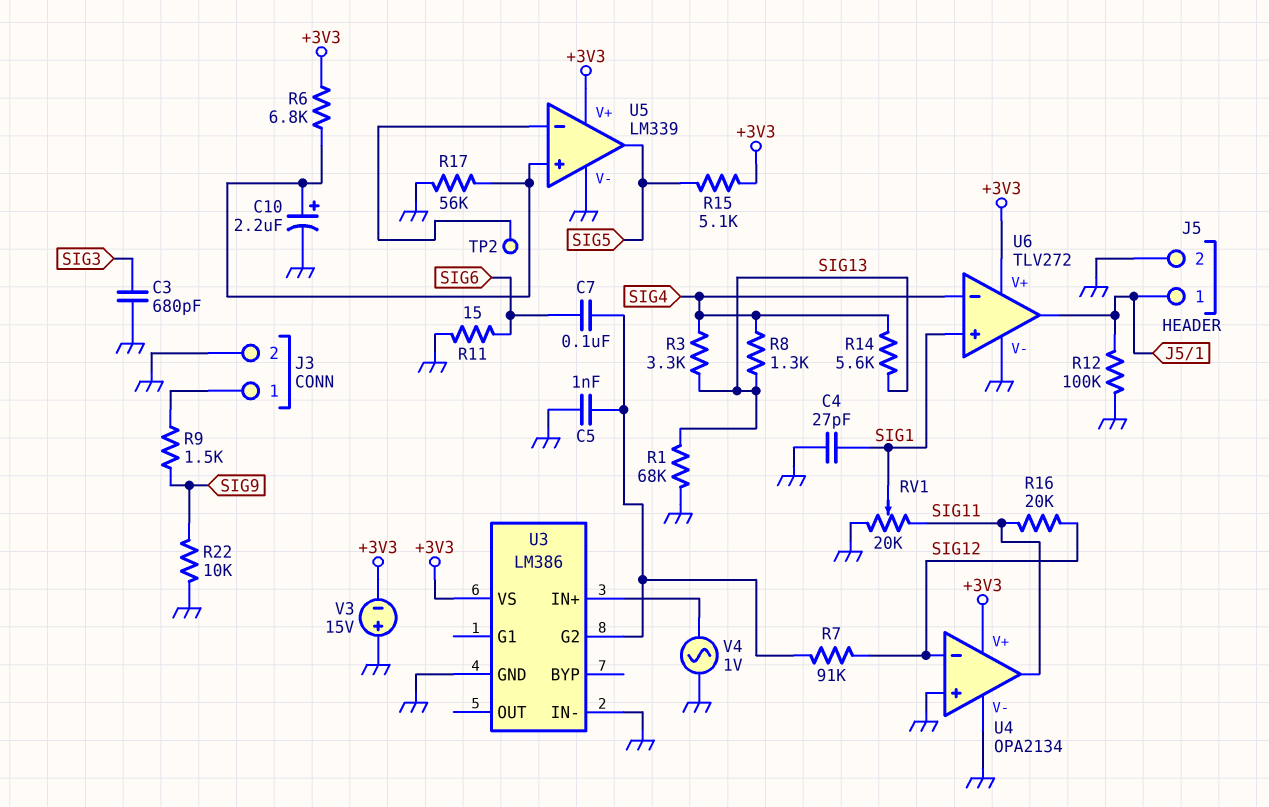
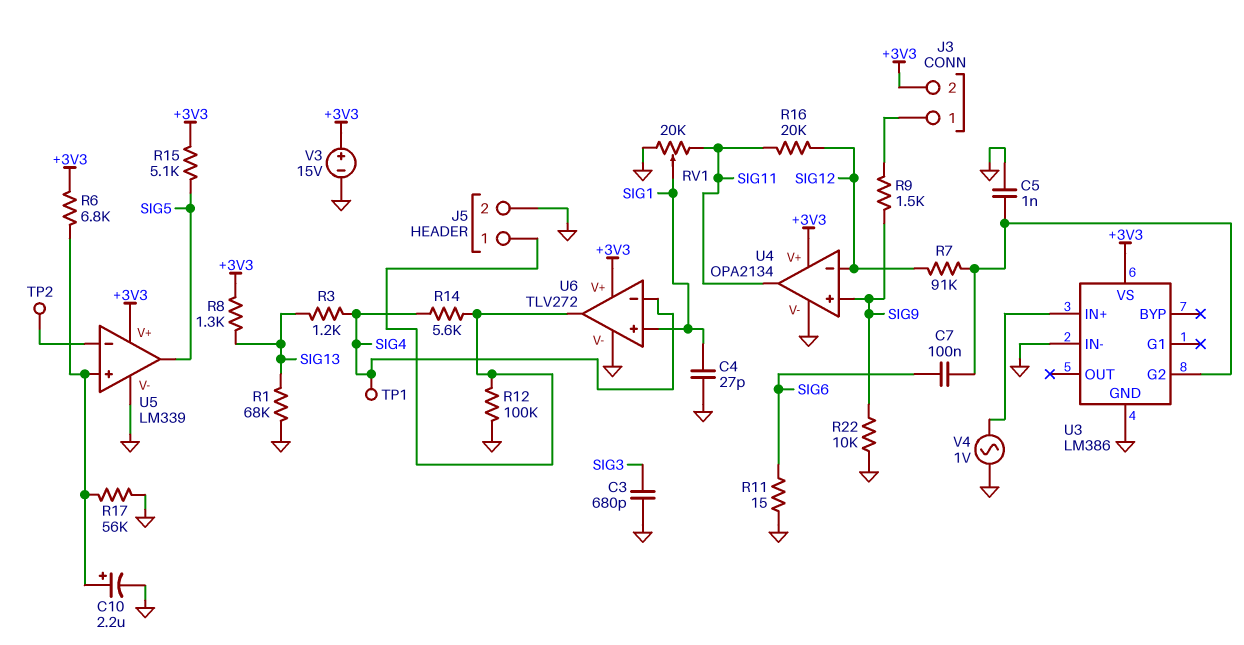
J3 pin 2: GND -> +3V3
R3: 3.3k (SIG4, SIG13) -> 1.2k (SIG4, SIG13)
R8: 1.3k (SIG4, SIG13) -> 1.3k (+3V3, SIG13)
R14: 5.6k (SIG4, SIG13) -> 5.6k (J5/1, SIG4)
TP1: none -> test point (SIG4)
U4 pin in+: GND -> SIG9
V3: 15V (plus GND, minus +3V3) -> 15V (plus +3V3, minus GND)

